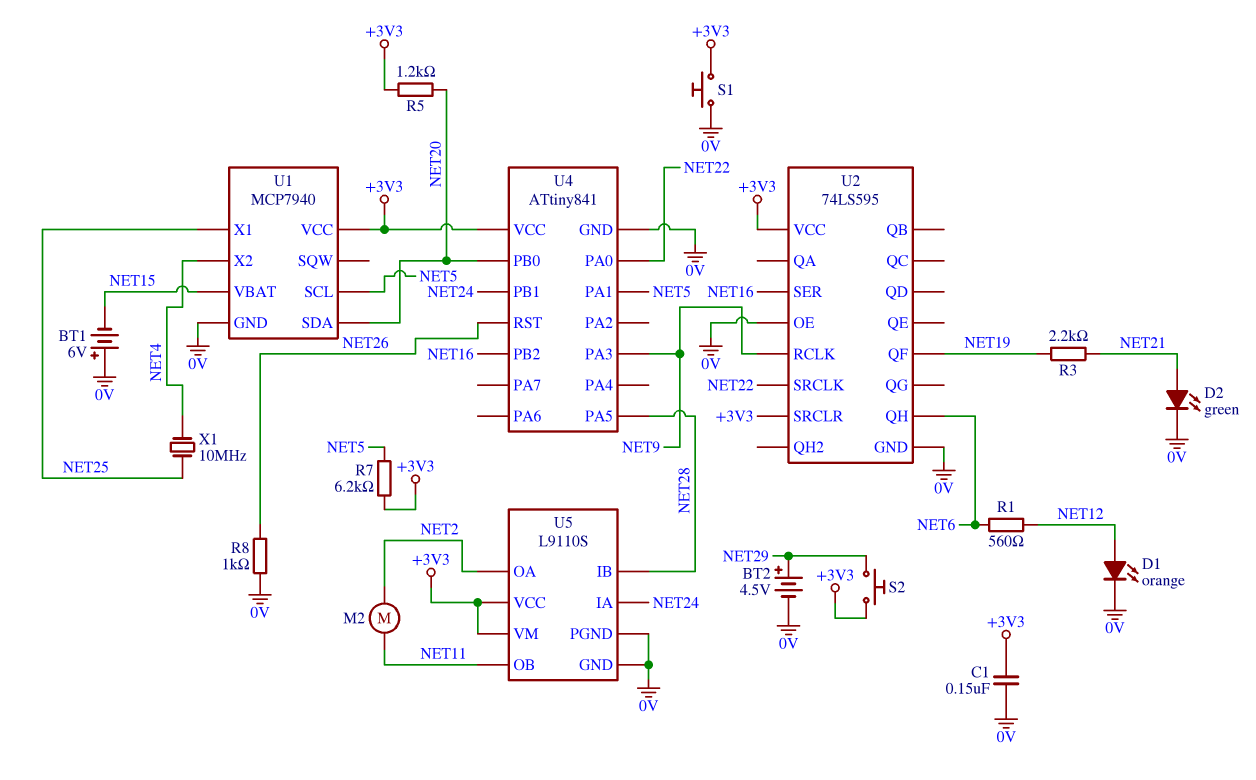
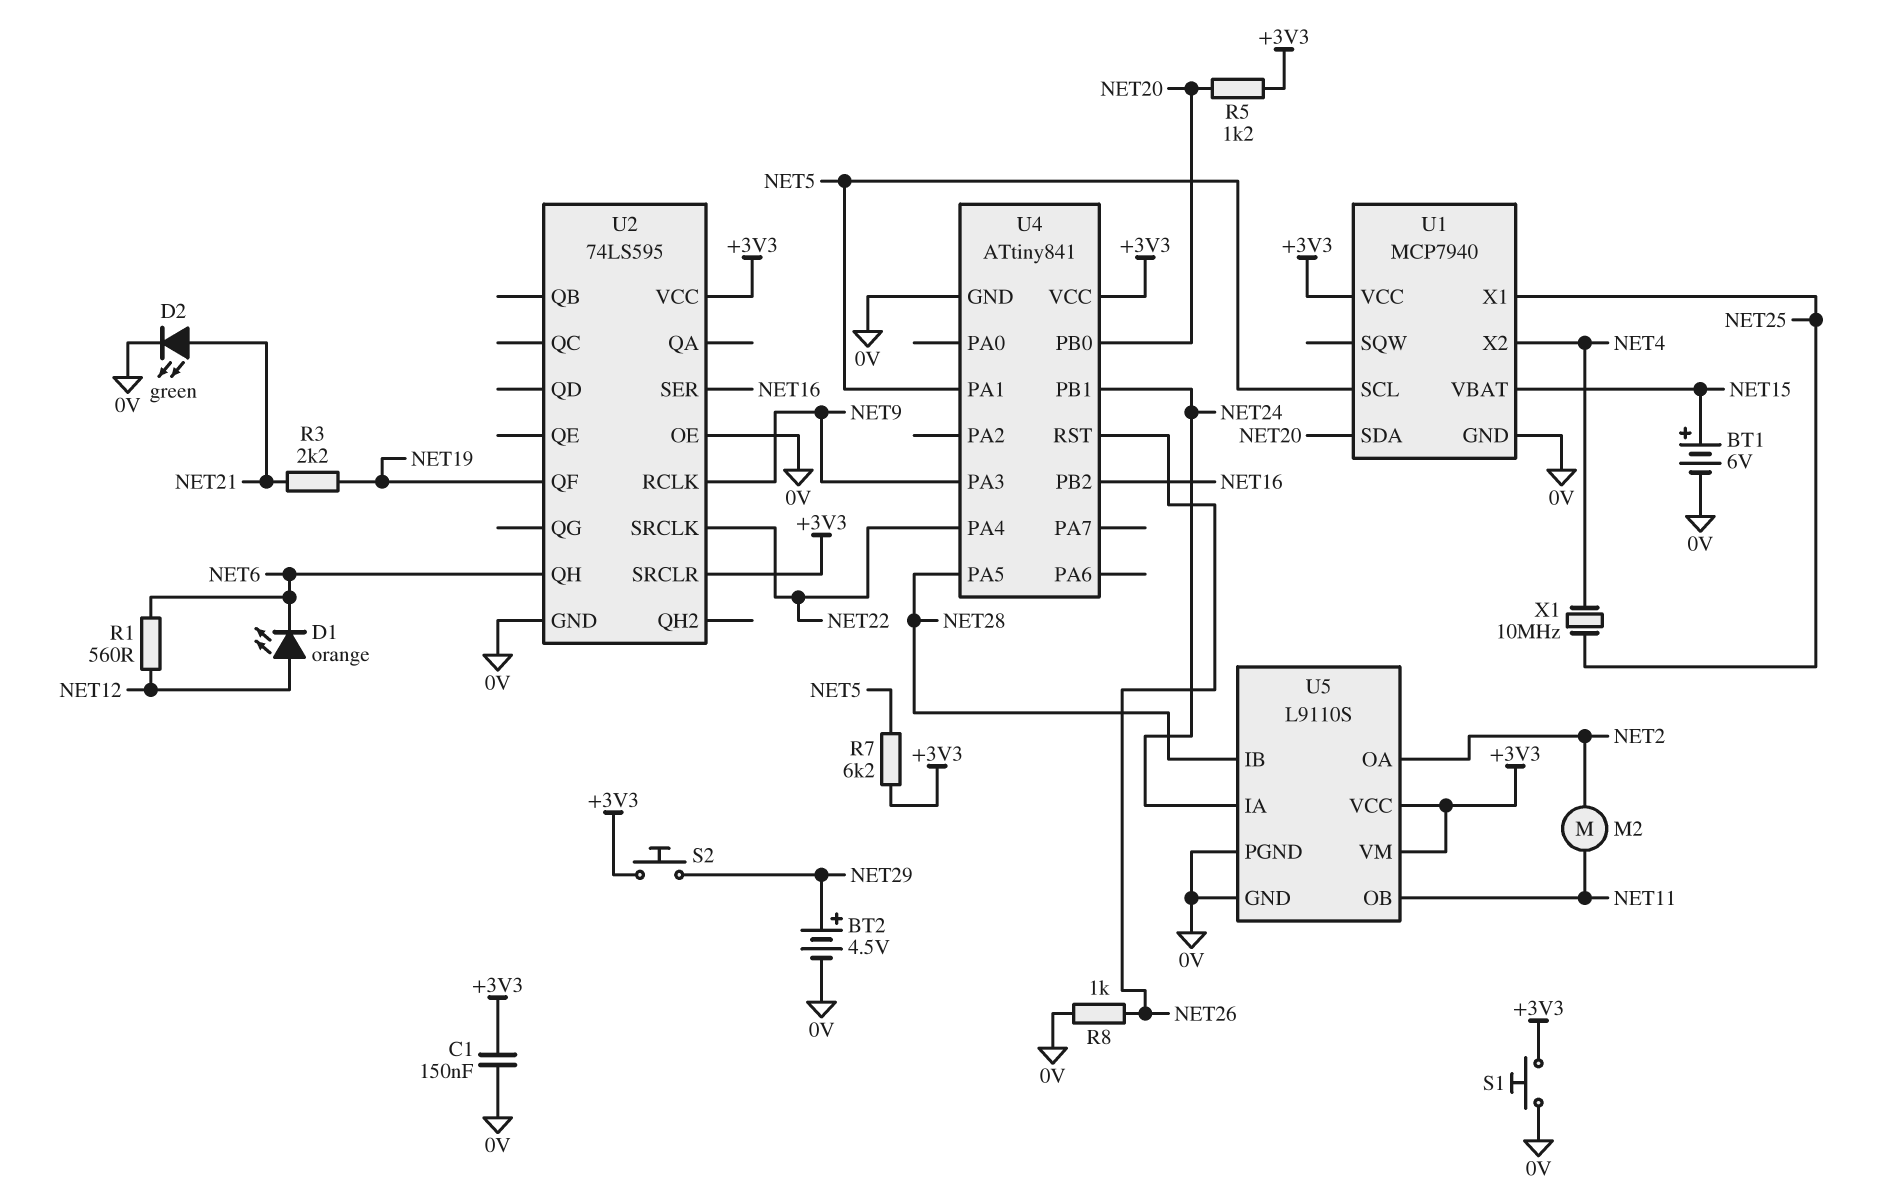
BT1: 6V (plus 0V, minus NET15) -> 6V (plus NET15, minus 0V)
D1: LED orange (A NET12, K 0V) -> LED orange (A NET12, K NET6)
U4 pin PA0: NET22 -> none
U4 pin PA4: none -> NET22

